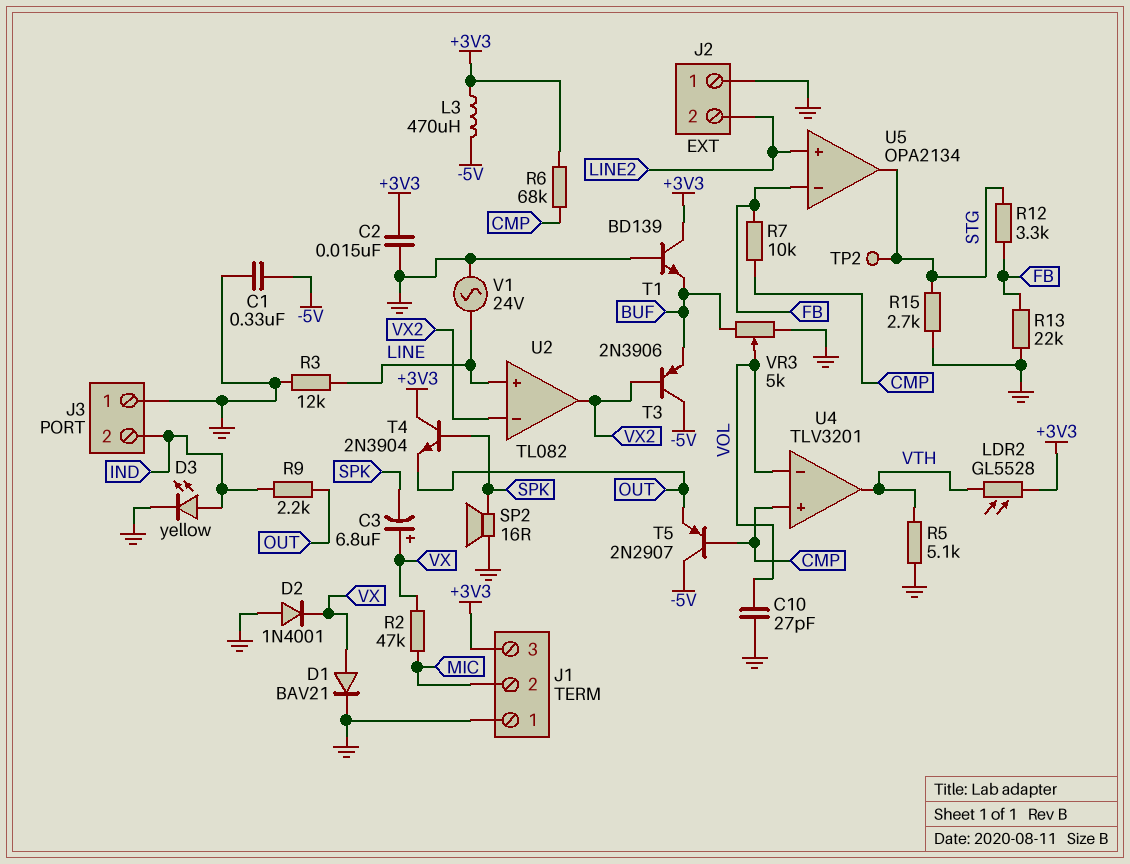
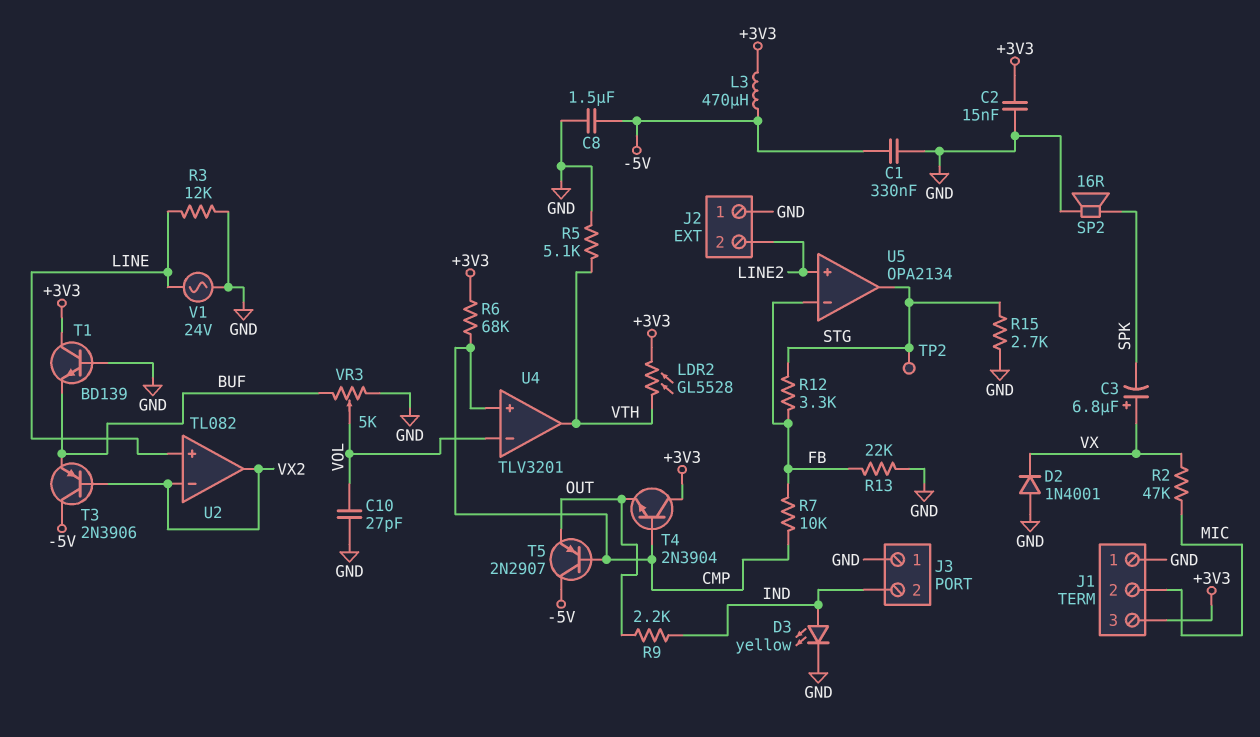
C8: none -> 1.5uF (-5V, GND)
D1: diode BAV21 (A VX, K GND) -> none
T4: NPN 2N3904 (B SPK, C +3V3, E OUT) -> NPN 2N3904 (B CMP, C +3V3, E OUT)

